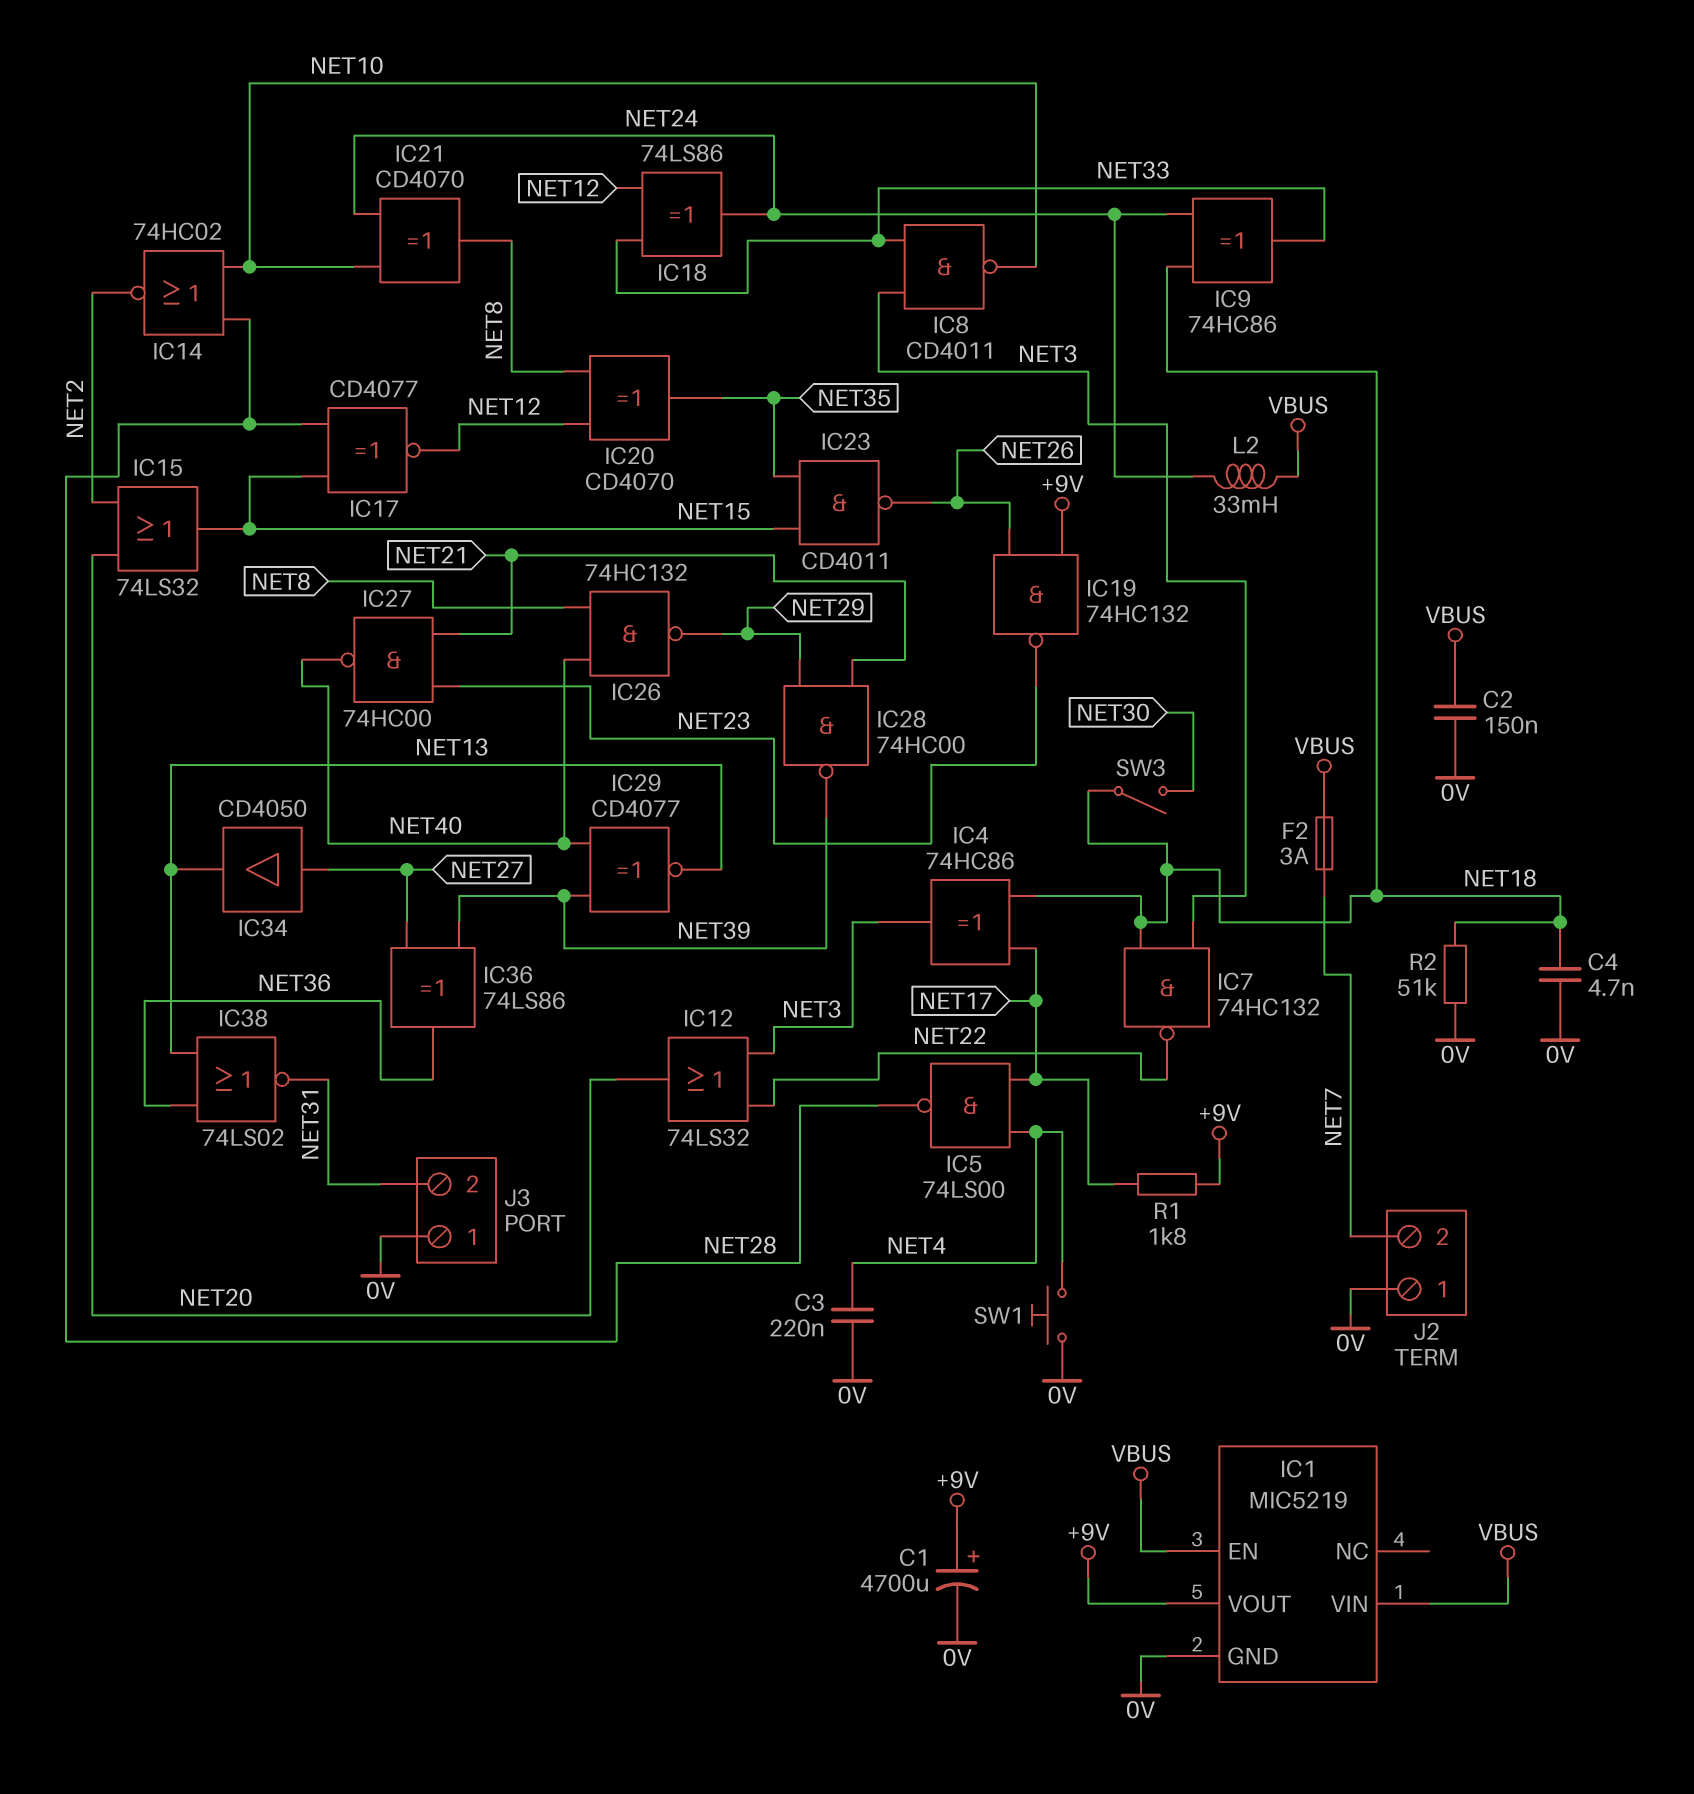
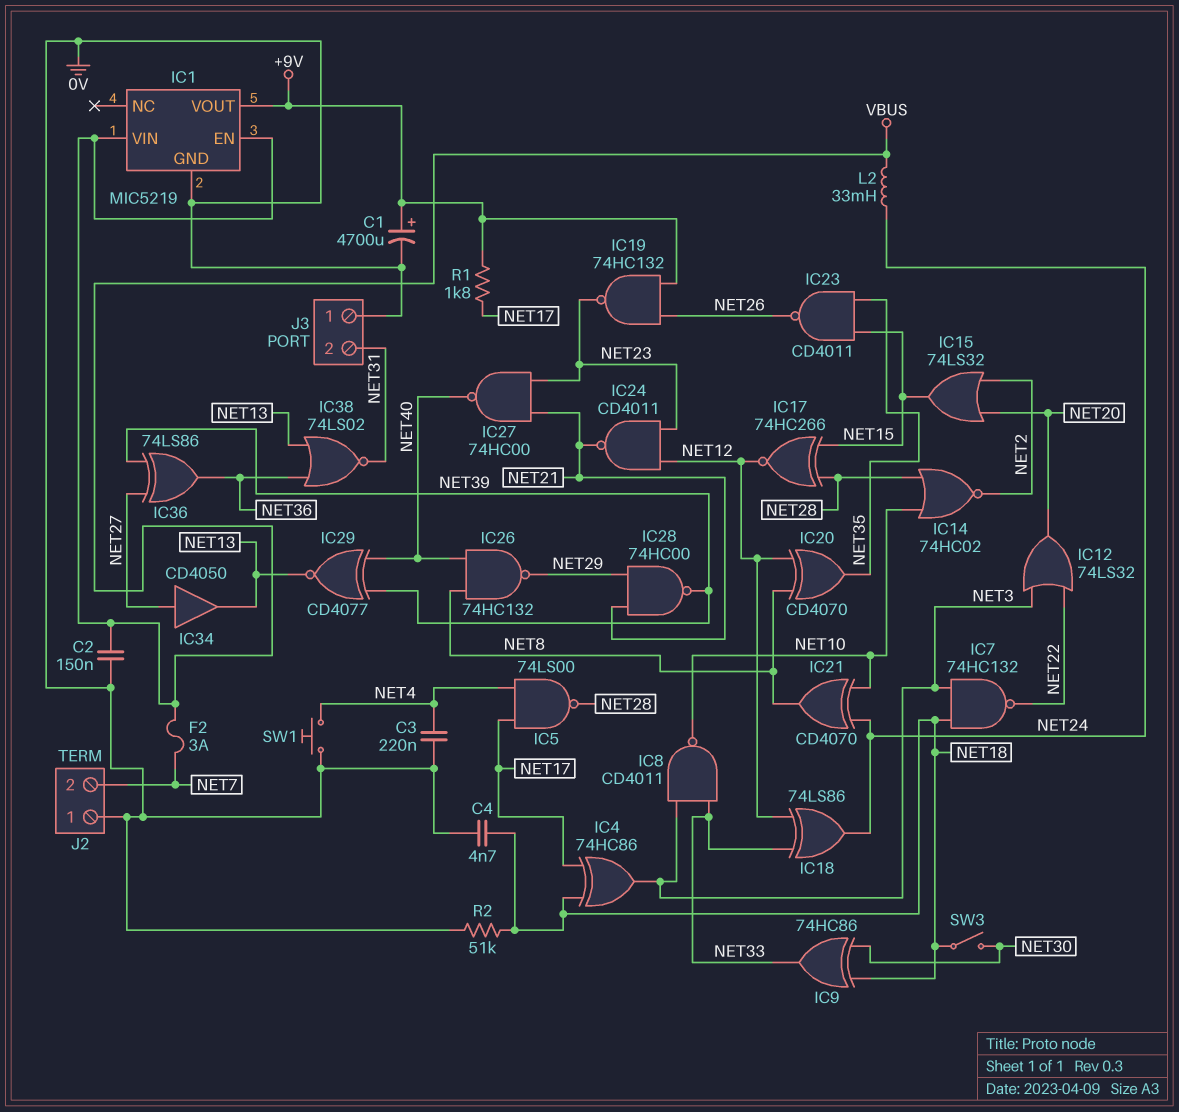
IC9: XOR 74HC86 (in NET18, in NET24, out NET33) -> XOR 74HC86 (in NET18, in NET30, out NET33)
IC17: XNOR CD4077 (in NET15, in NET28, out NET12) -> XNOR 74HC266 (in NET15, in NET28, out NET12)
IC24: none -> NAND CD4011 (in NET12, in NET23, out NET21)

